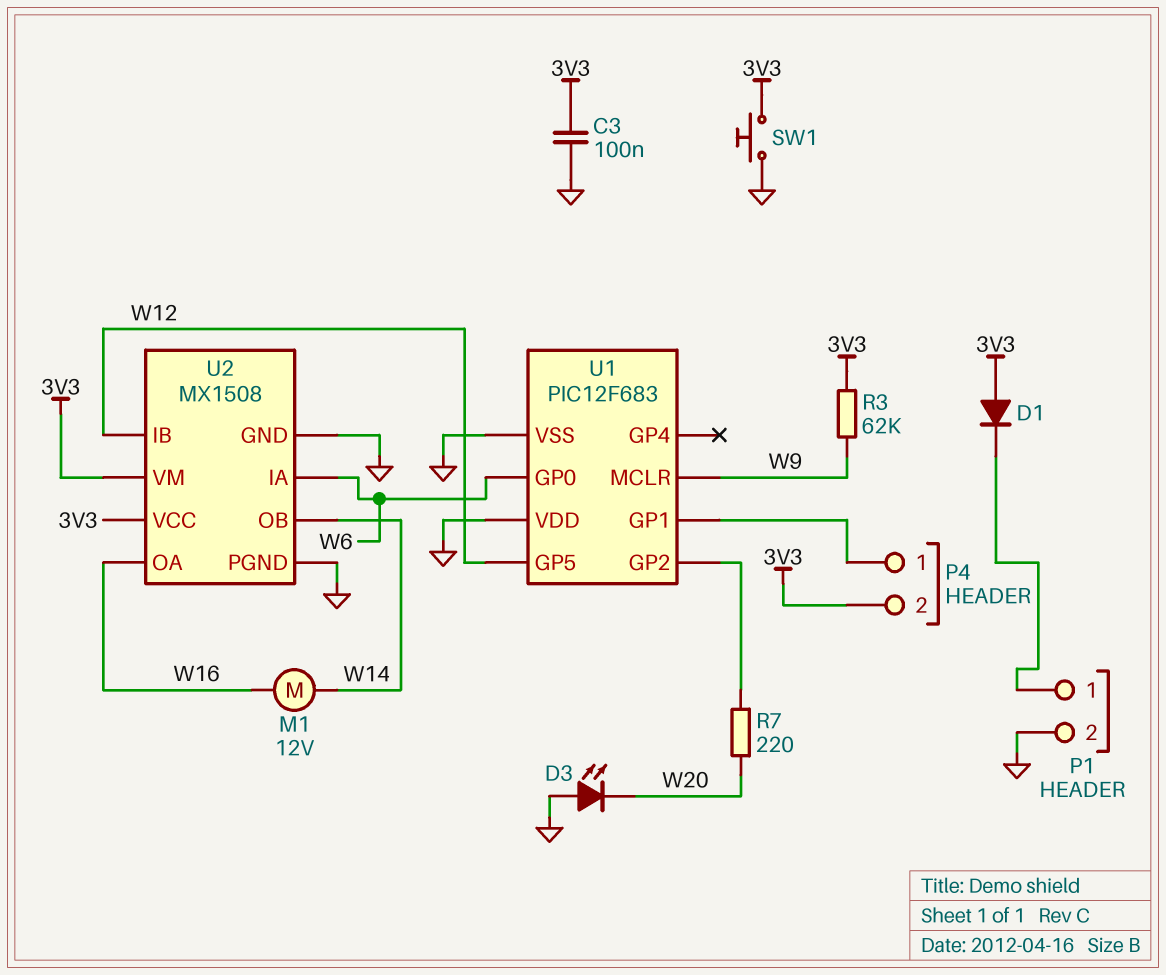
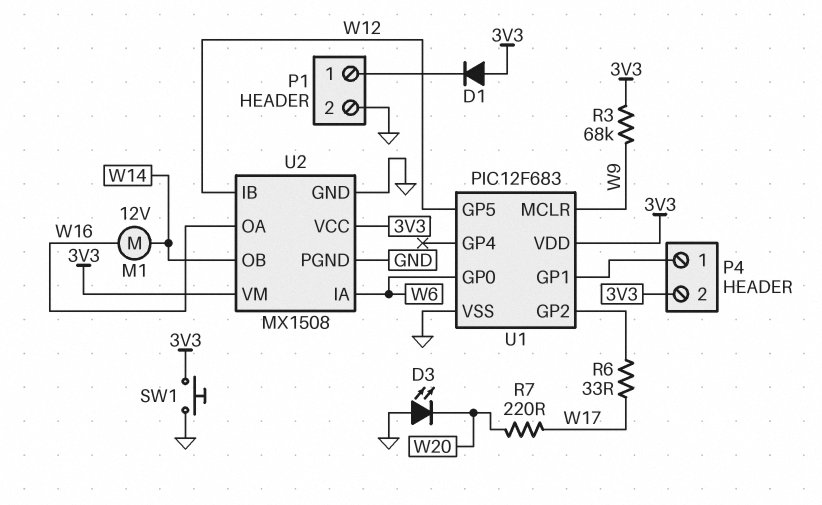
C3: 100nF (3V3, GND) -> none
R3: 62k (3V3, W9) -> 68k (3V3, W9)
R6: none -> 33 (U1/GP2, W17)
R7: 220 (U1/GP2, W20) -> 220 (W17, W20)
U1 pin VDD: GND -> 3V3

